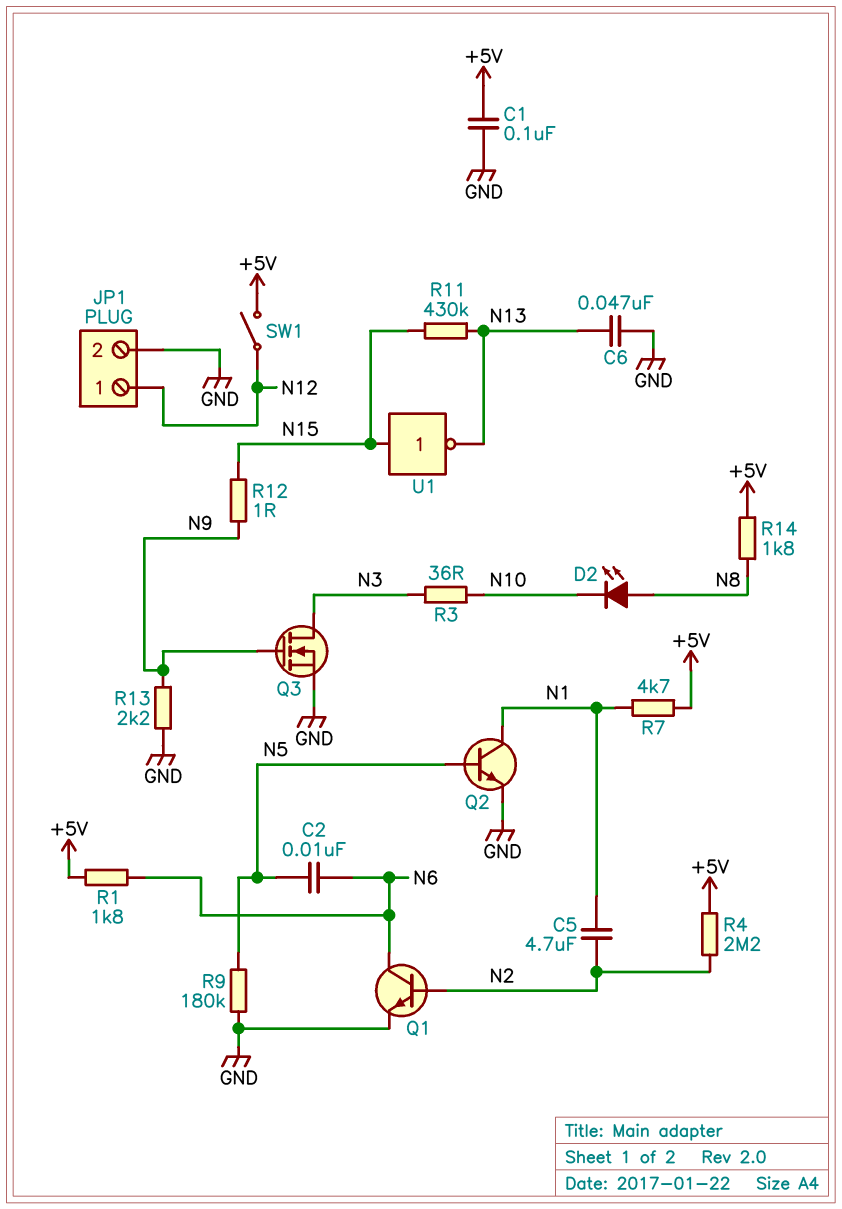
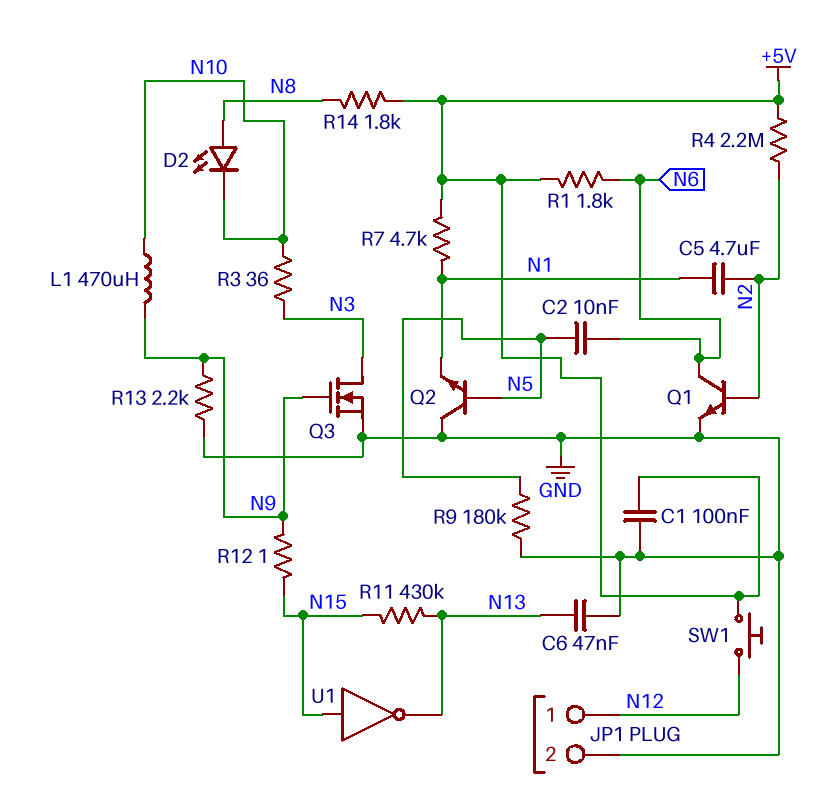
L1: none -> 470uH (N9, N10)
Q2: NPN (B N5, C N1, E GND) -> NPN (B N5, C GND, E N1)
SW1: switch (+5V, N12) -> button (+5V, N12)

